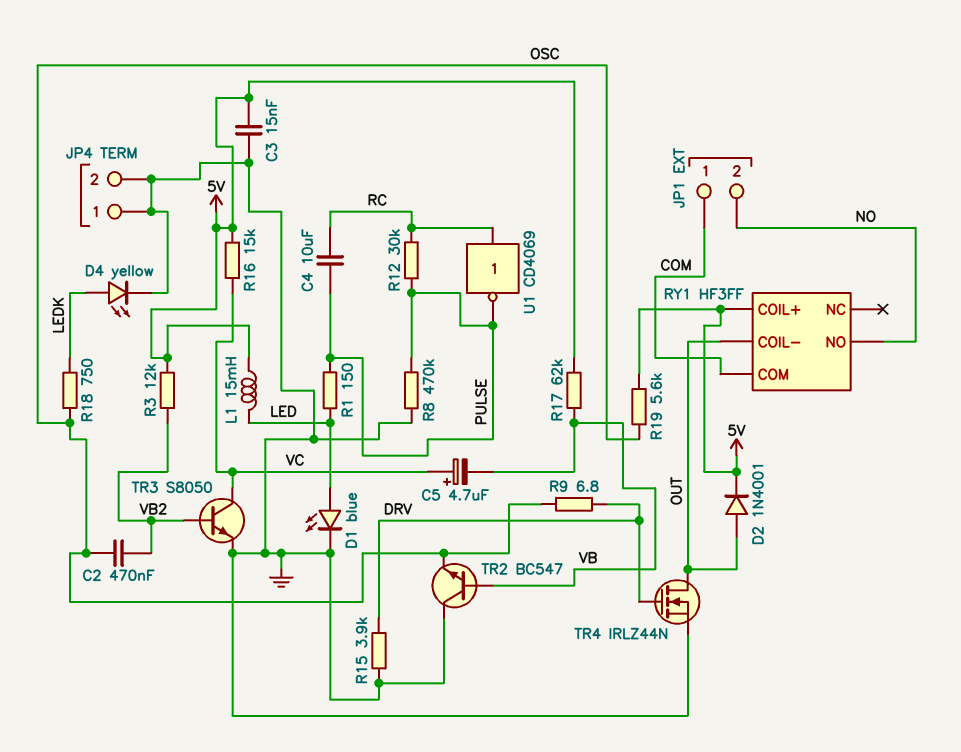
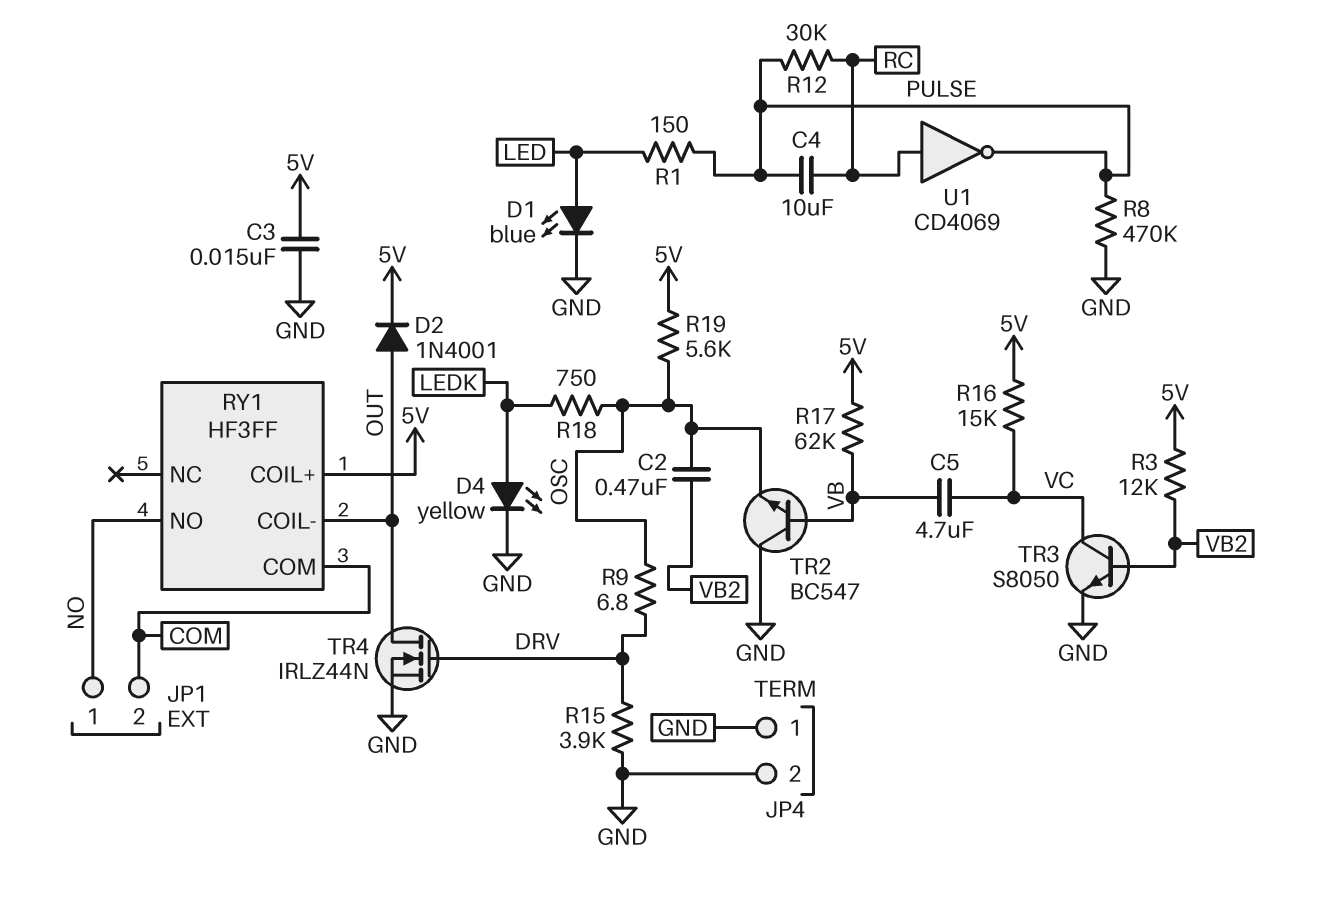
C5: 4.7uF (plus VC, minus VB) -> 4.7uF (VB, VC)
JP1 pin 1: COM -> NO
JP1 pin 2: NO -> COM
L1: 15mH (5V, LED) -> none

